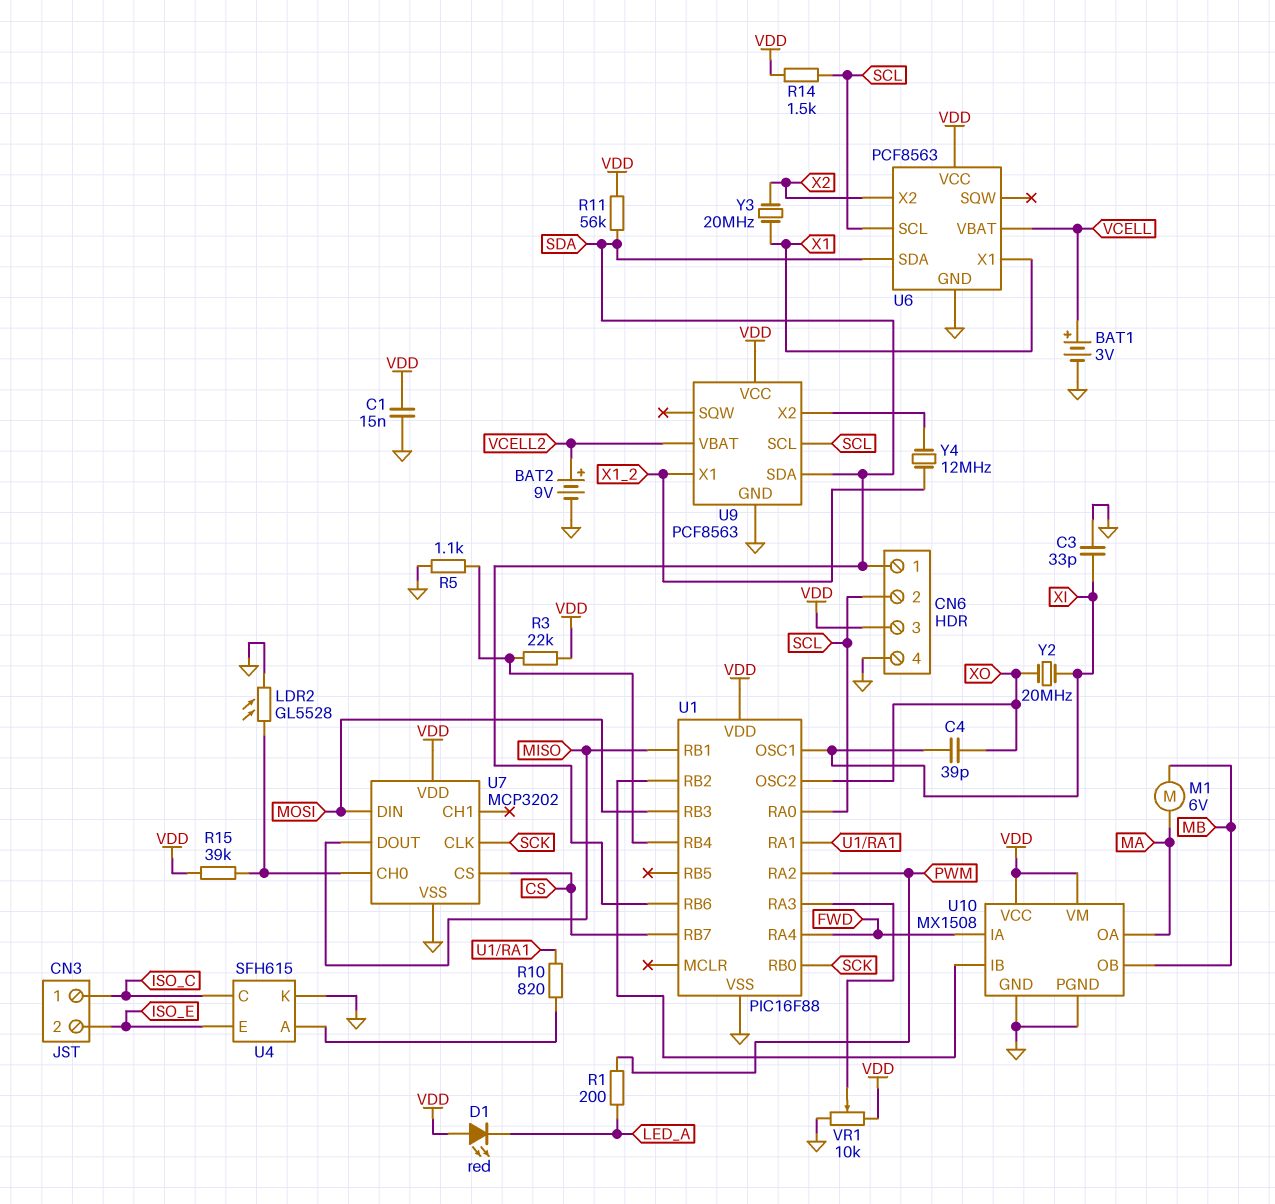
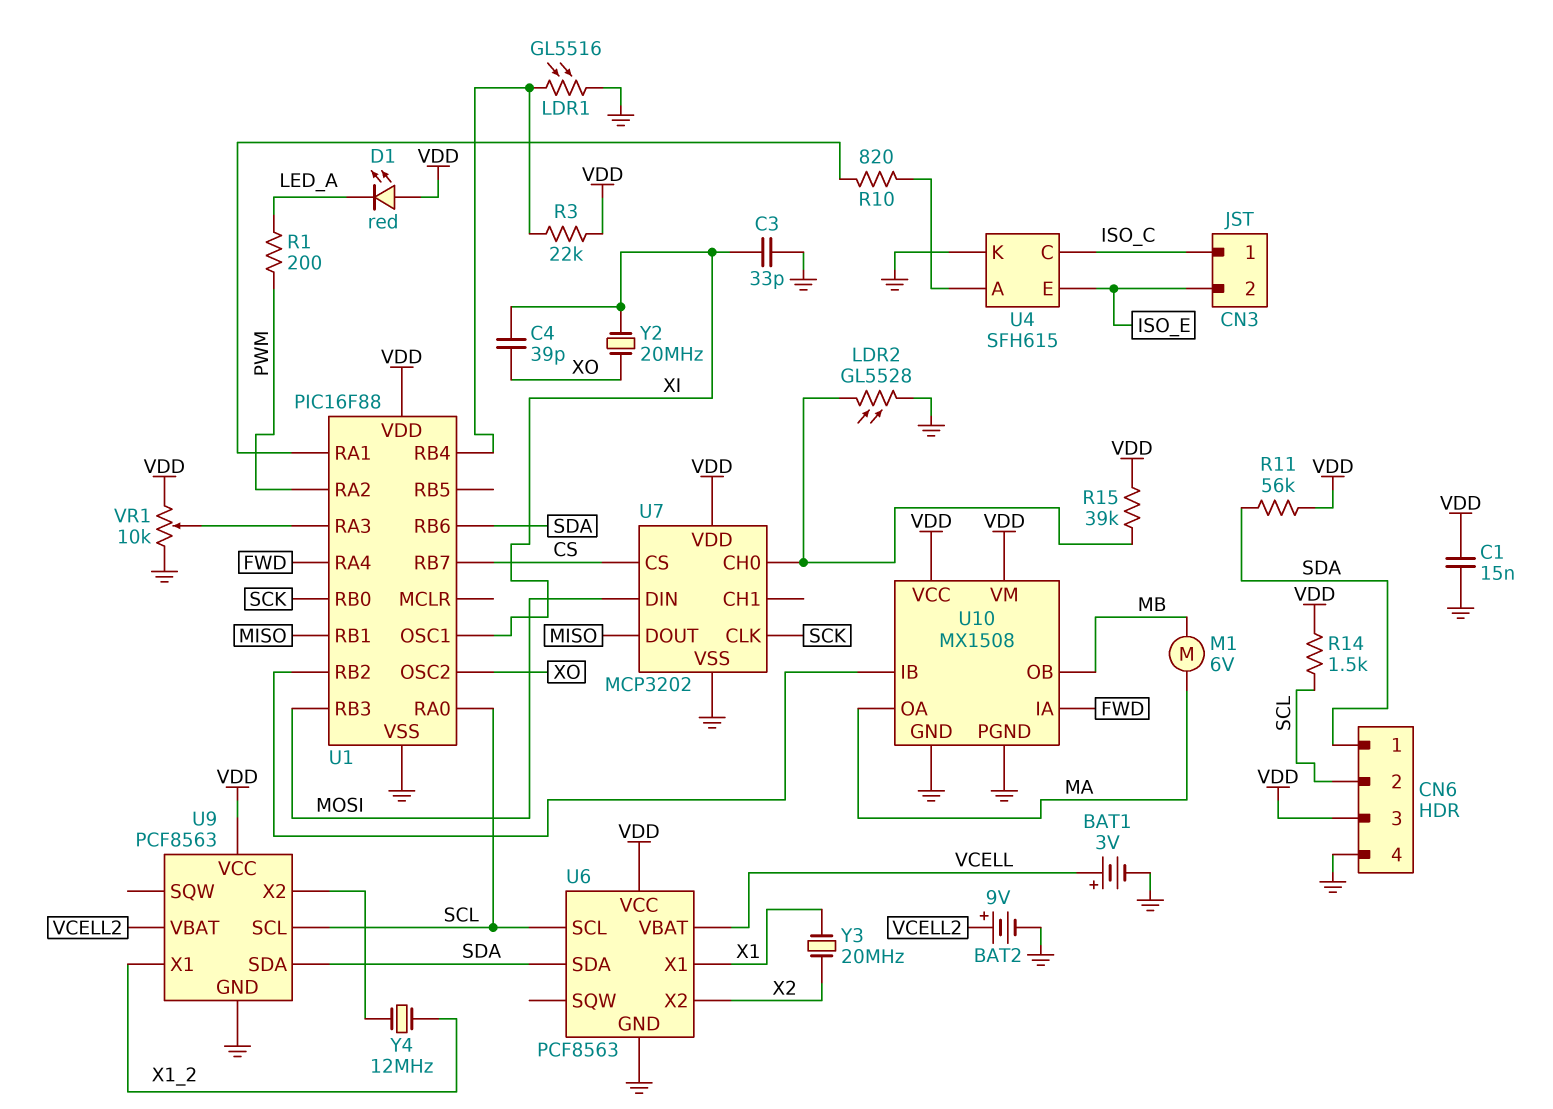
LDR1: none -> GL5516 (GND, U1/RB4)
R5: 1.1k (GND, U1/RB4) -> none

